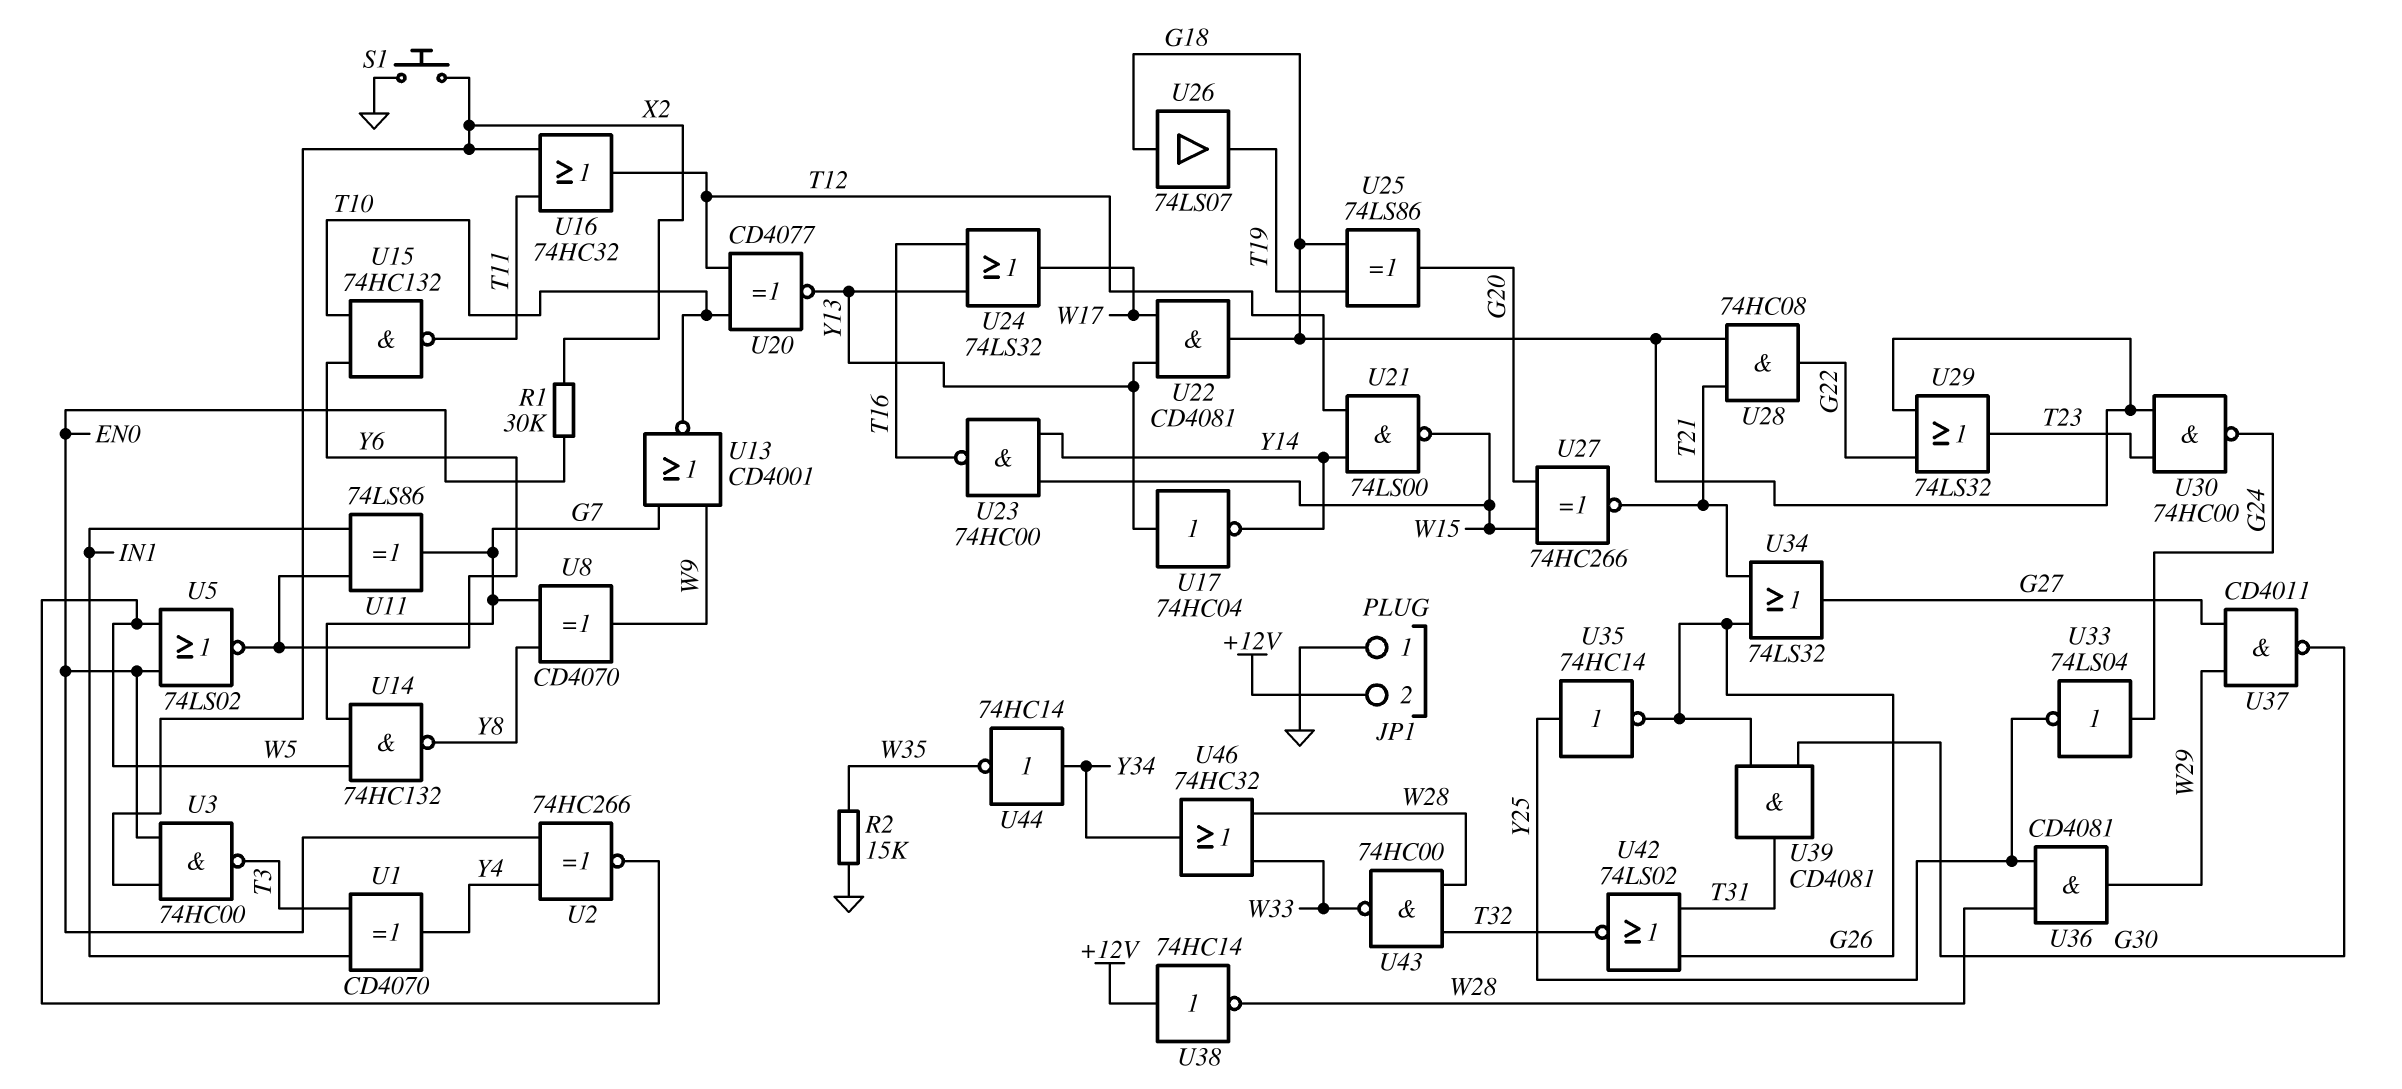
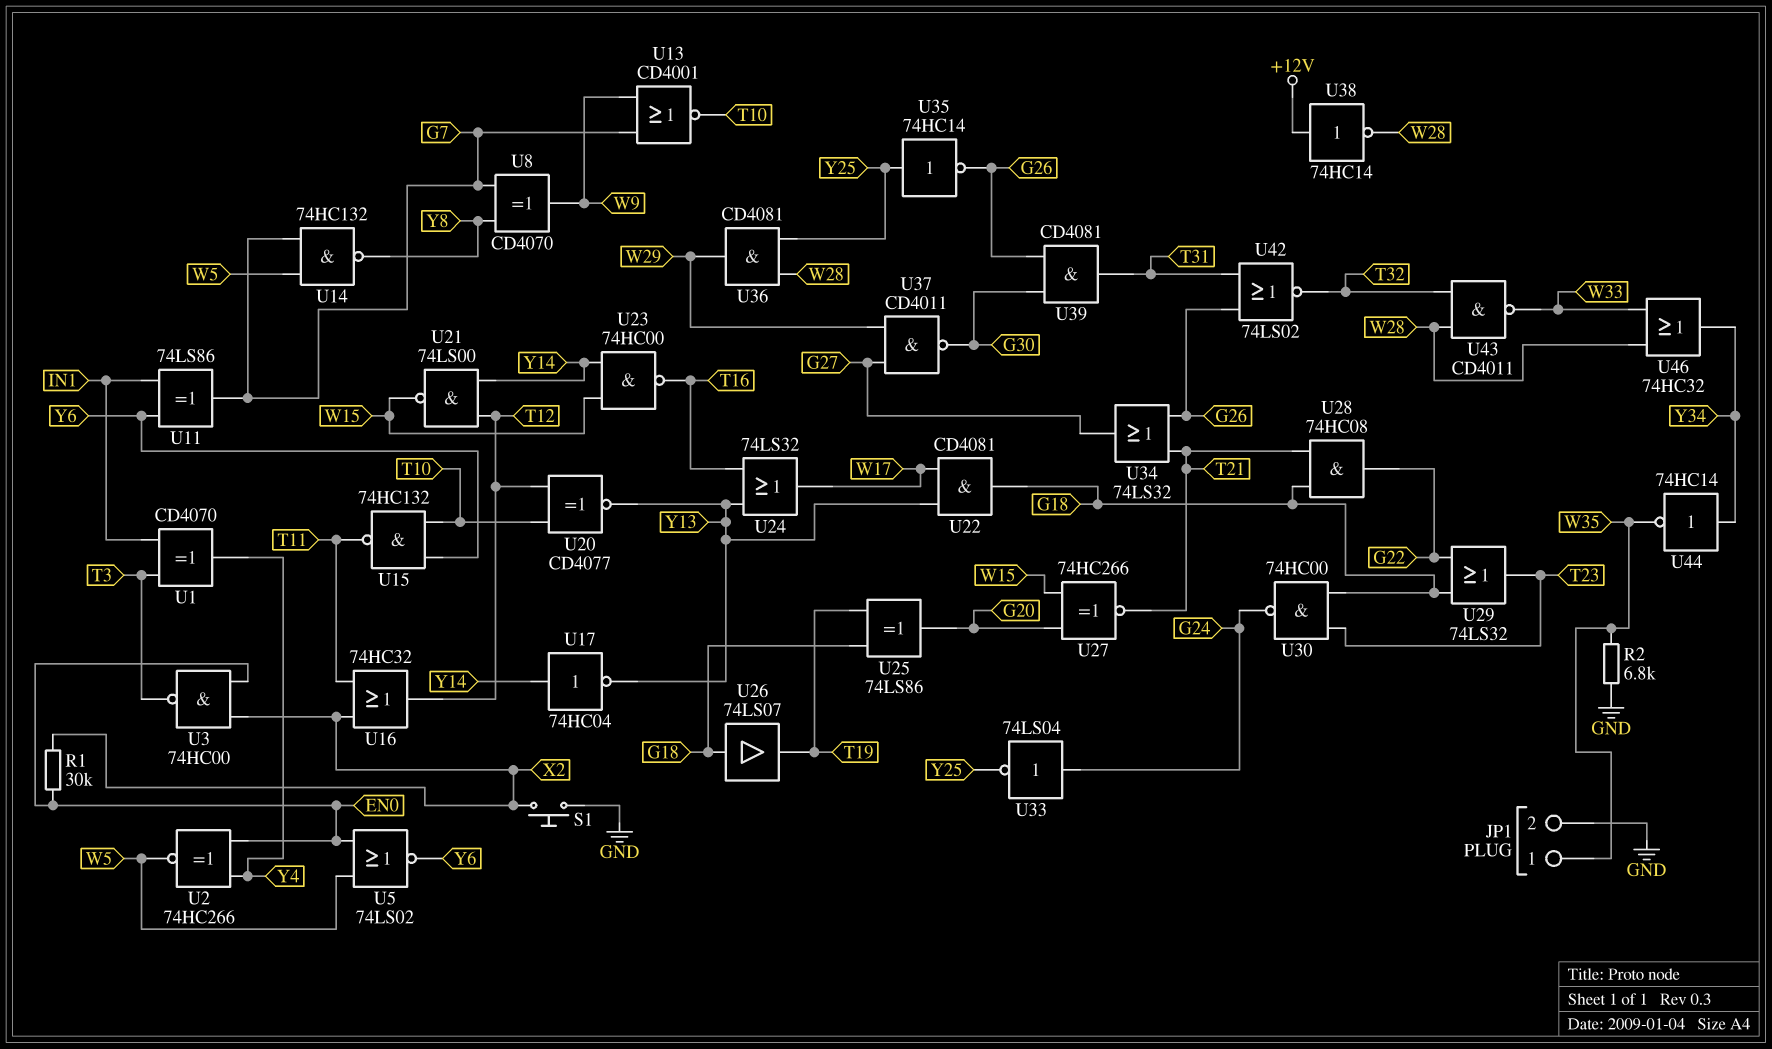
JP1 pin 1: GND -> W35
JP1 pin 2: +12V -> GND
R2: 15k (GND, W35) -> 6.8k (GND, W35)
U17: NOT 74HC04 (in Y13, out Y14) -> NOT 74HC04 (in Y14, out Y13)
U43: NAND 74HC00 (in T32, in W28, out W33) -> NAND CD4011 (in T32, in W28, out W33)

